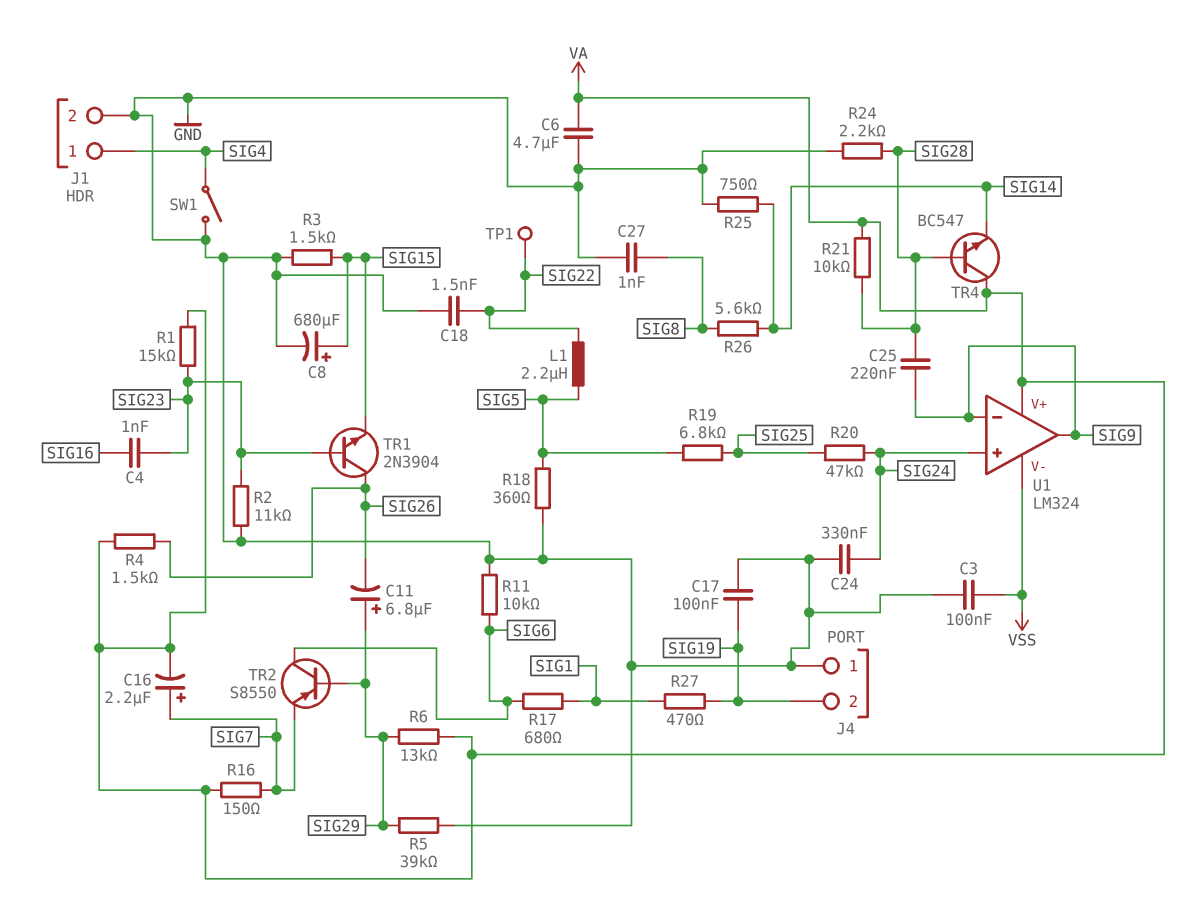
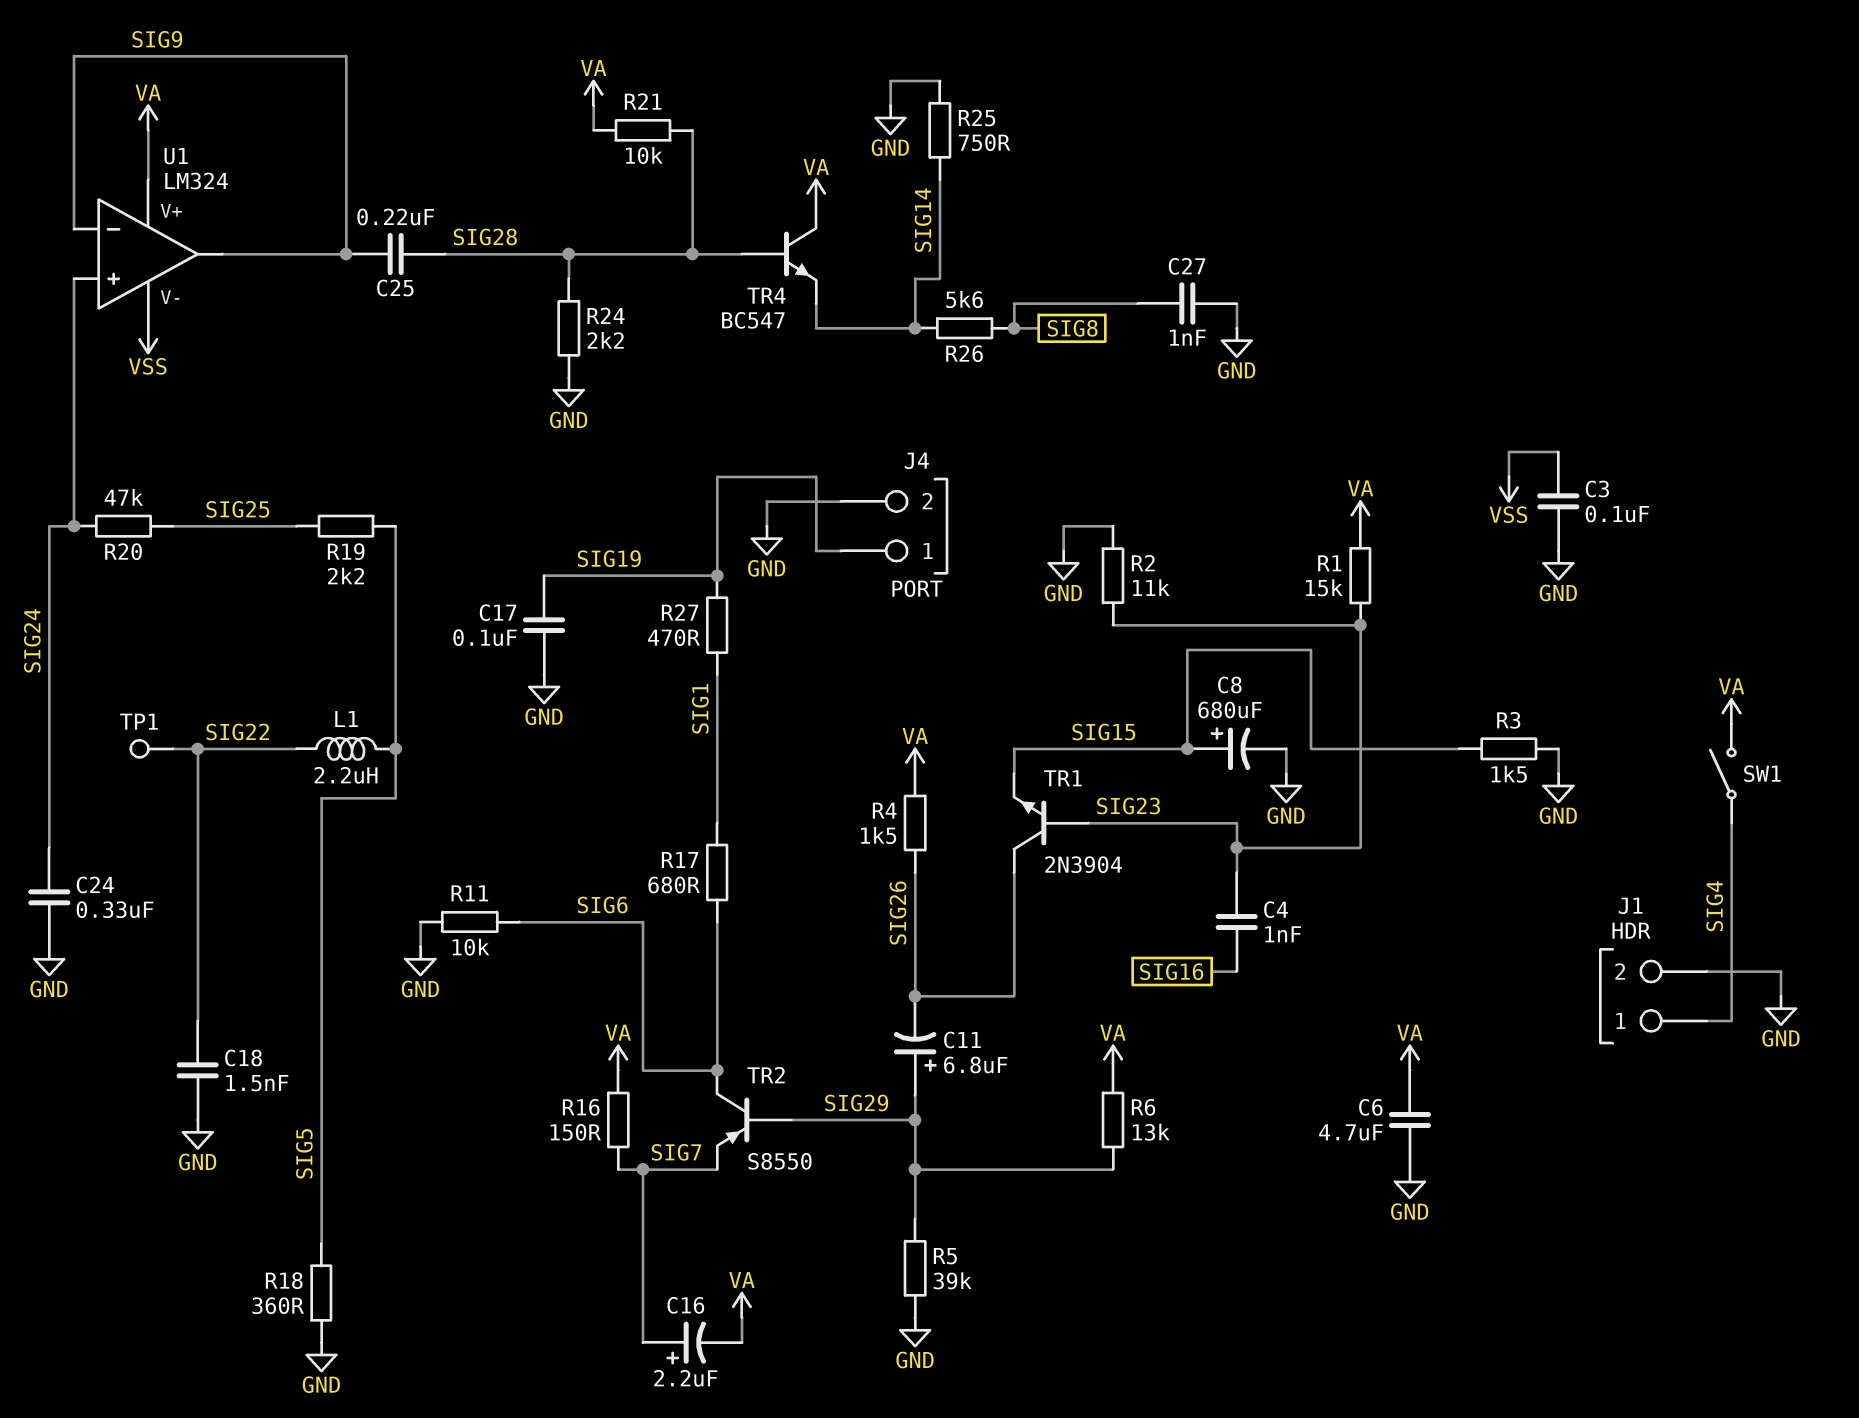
J4 pin 1: GND -> SIG19
J4 pin 2: SIG19 -> GND
R19: 6.8k (SIG5, SIG25) -> 2.2k (SIG5, SIG25)
SW1: switch (GND, SIG4) -> switch (SIG4, VA)

